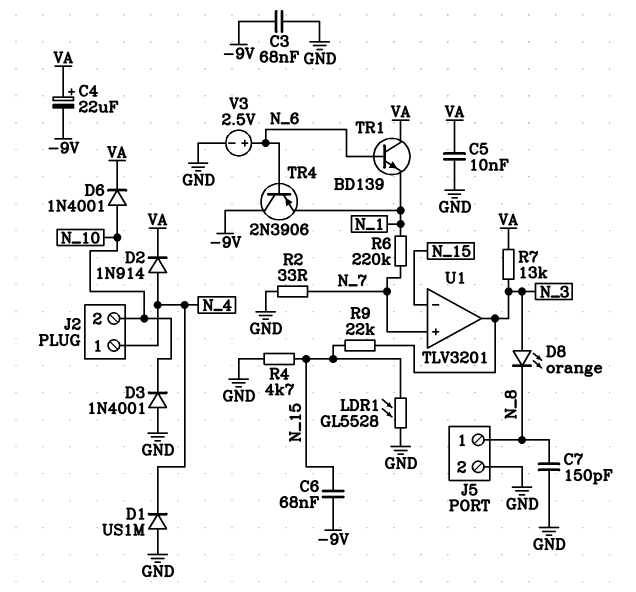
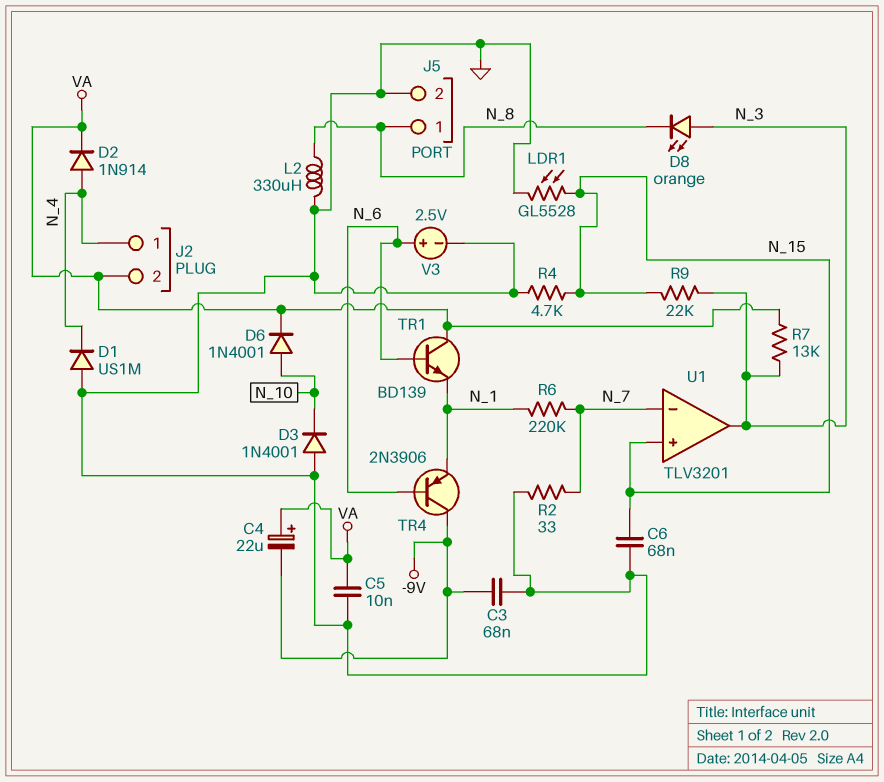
C6: 68nF (-9V, N_15) -> 68nF (GND, N_15)
C7: 150pF (GND, N_8) -> none
J2 pin 2: N_10 -> VA
L2: none -> 330uH (GND, N_8)
U1 pin in+: N_7 -> N_15
U1 pin in-: N_15 -> N_7

